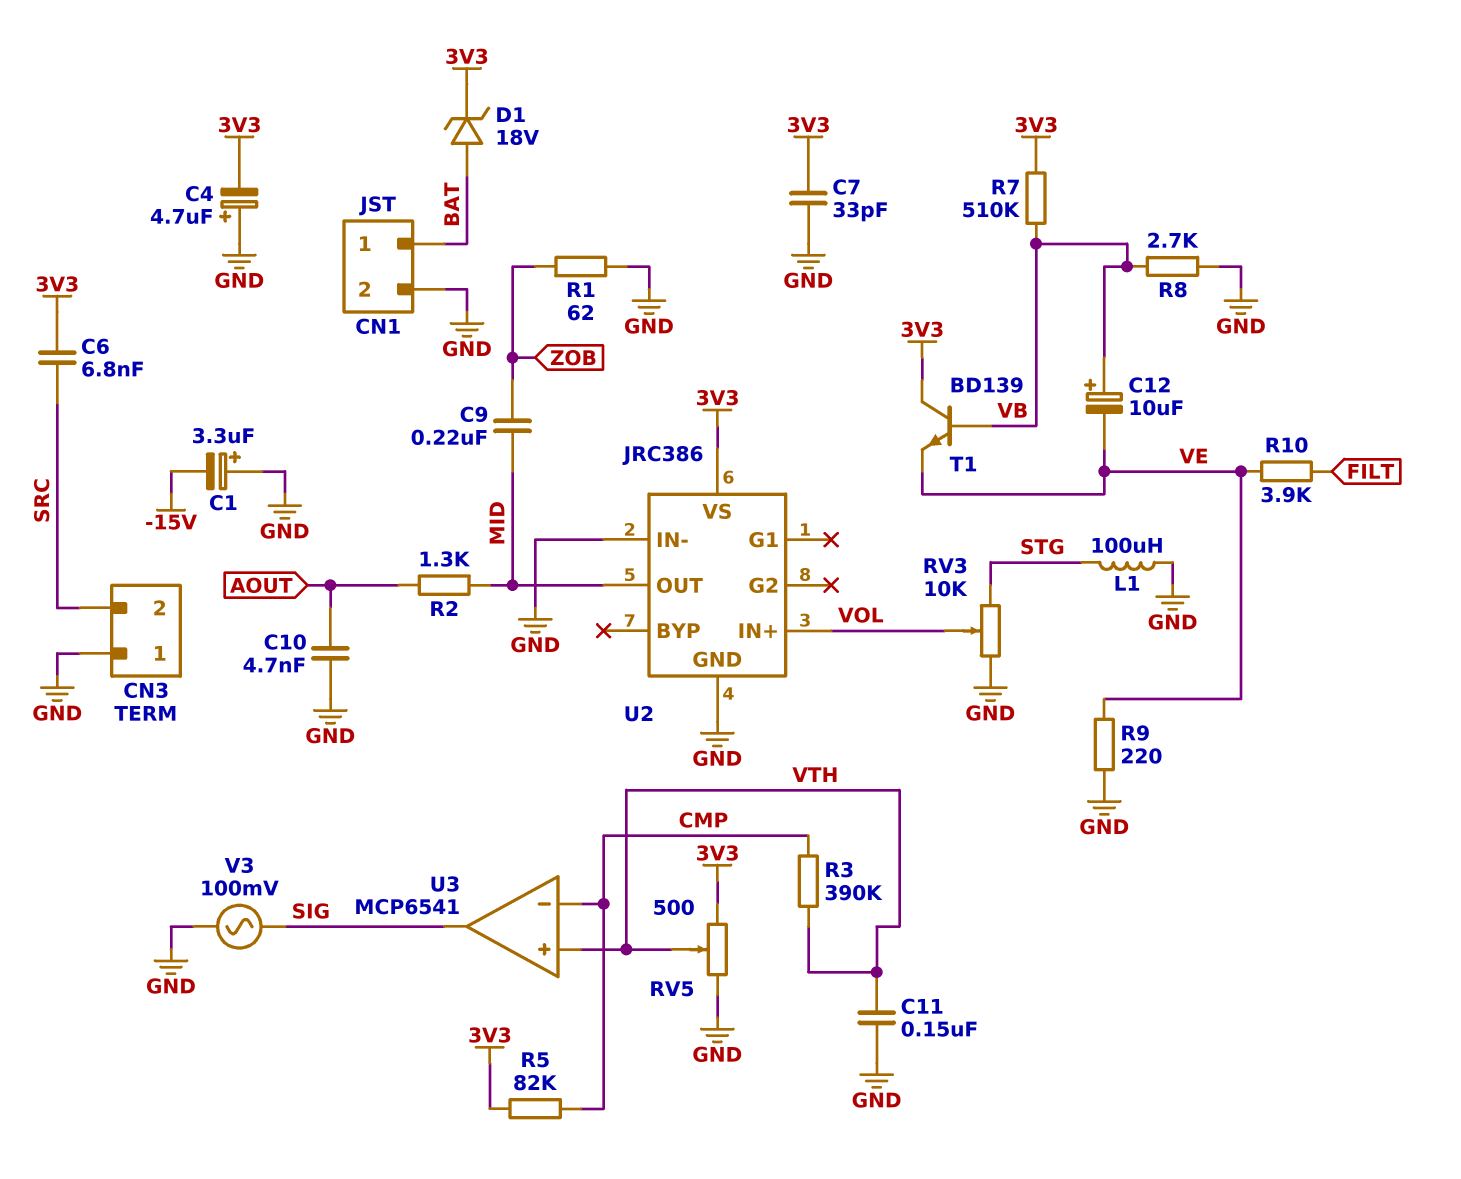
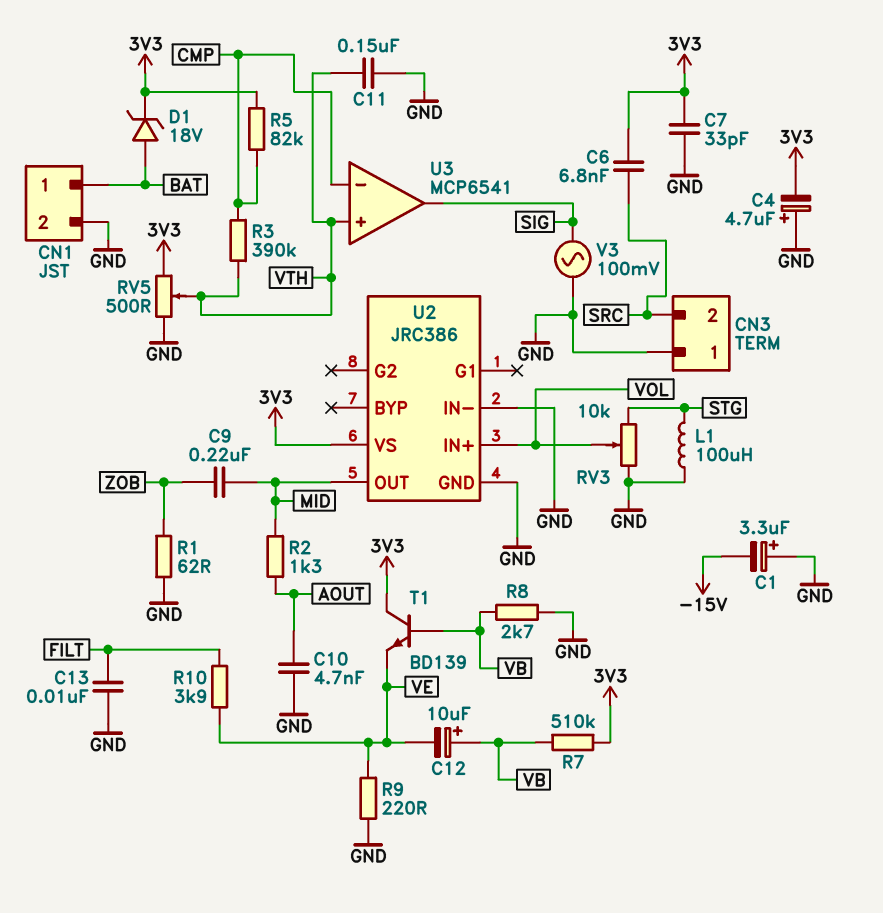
C13: none -> 10nF (FILT, GND)

